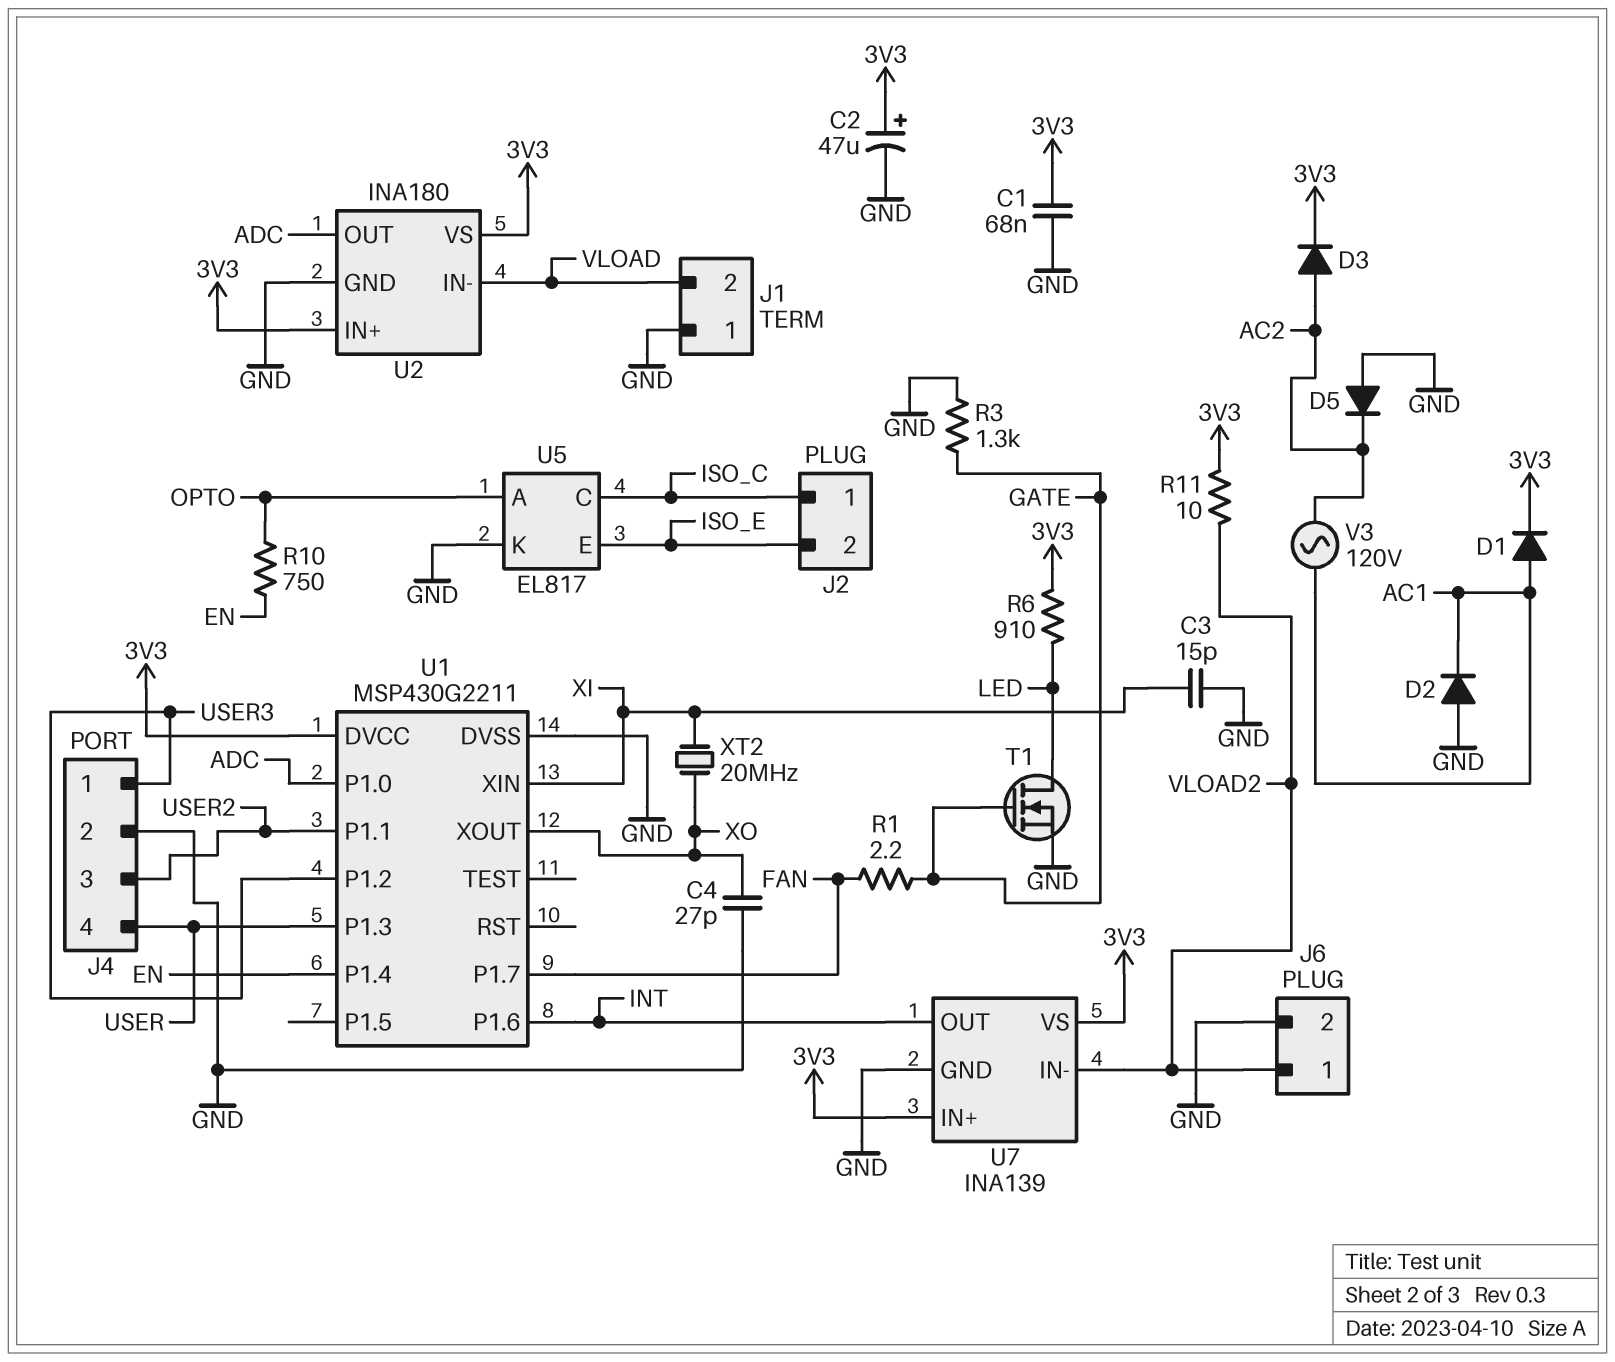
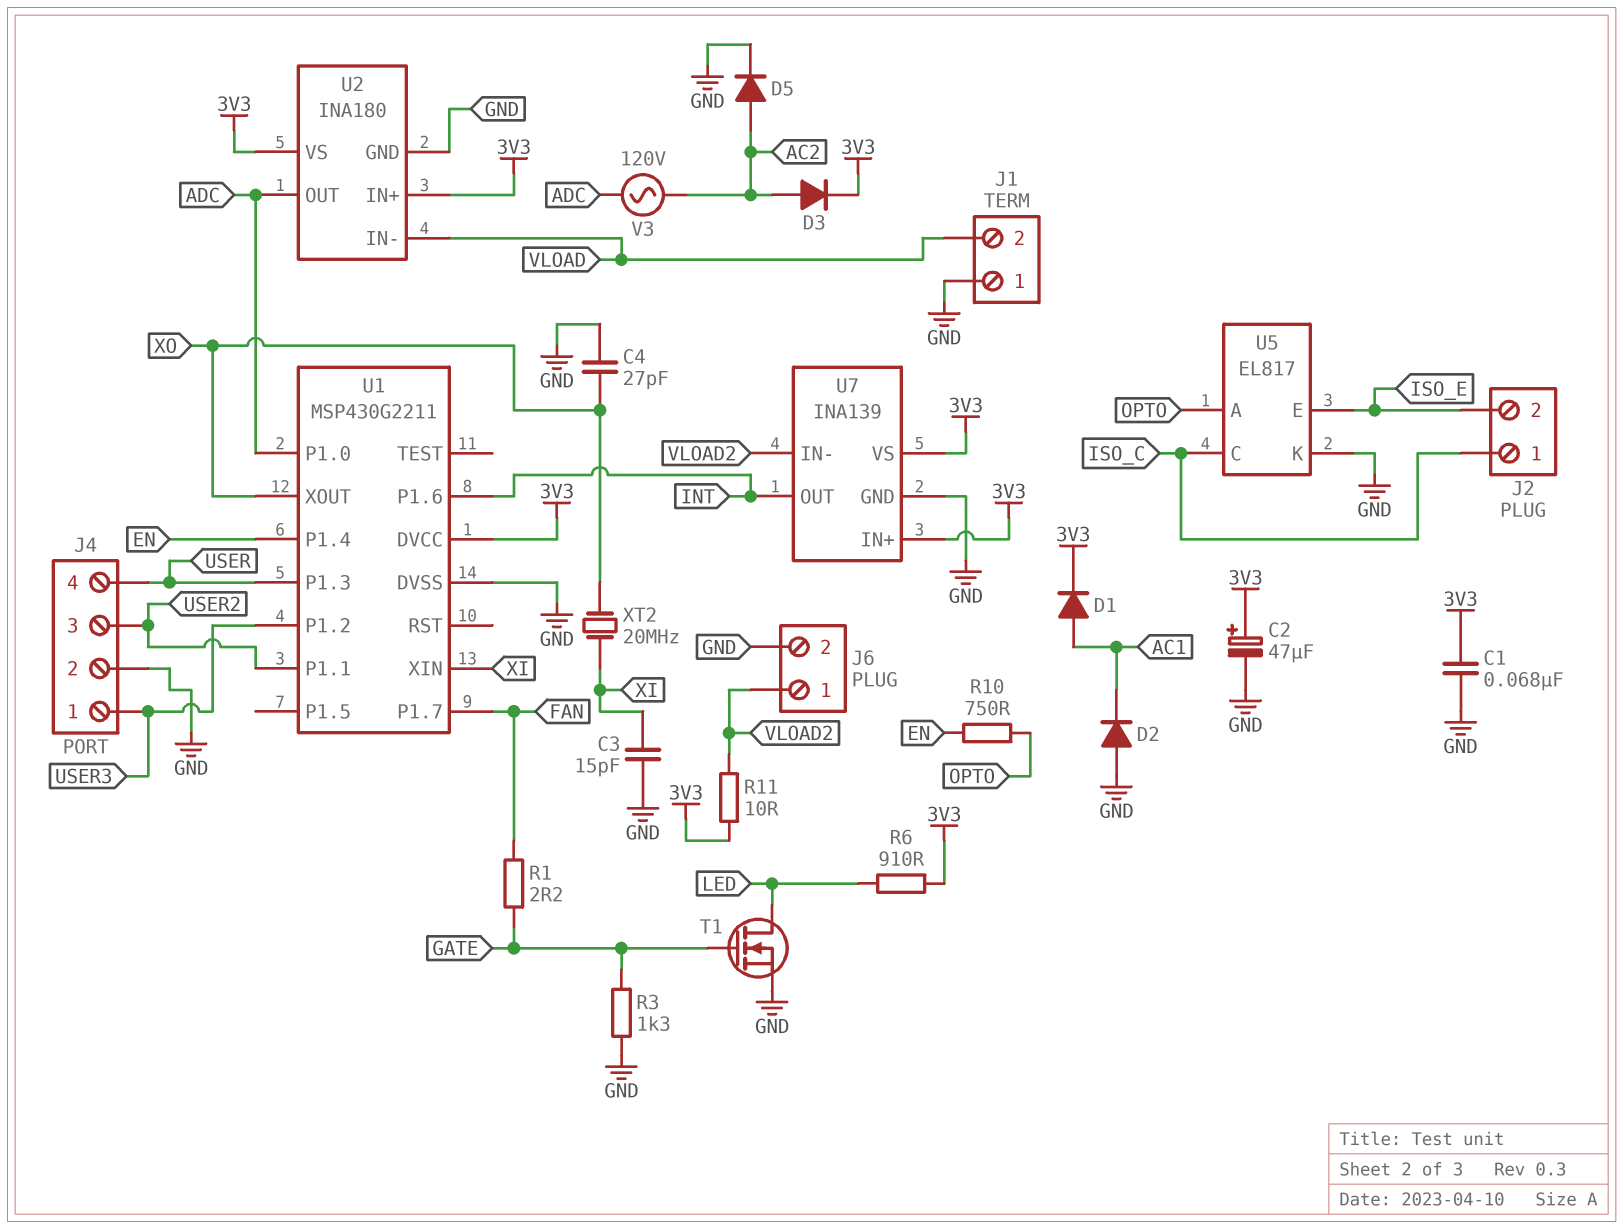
D5: diode (A GND, K AC2) -> diode (A AC2, K GND)
V3: AC 120V (AC1, AC2) -> AC 120V (AC2, ADC)

